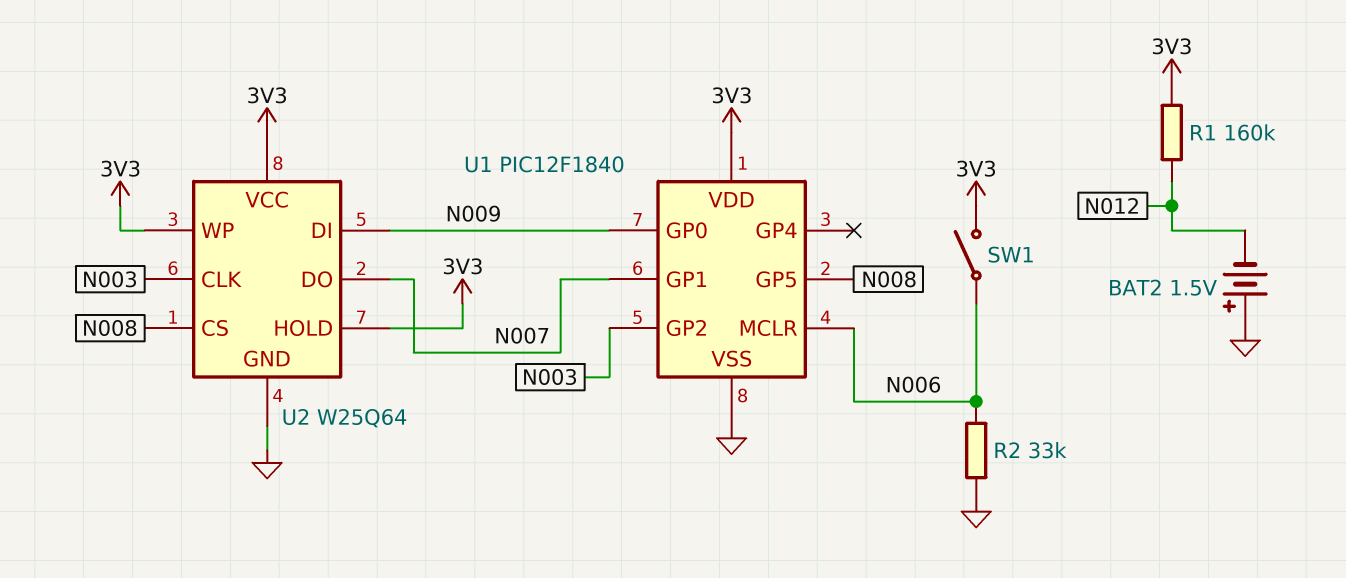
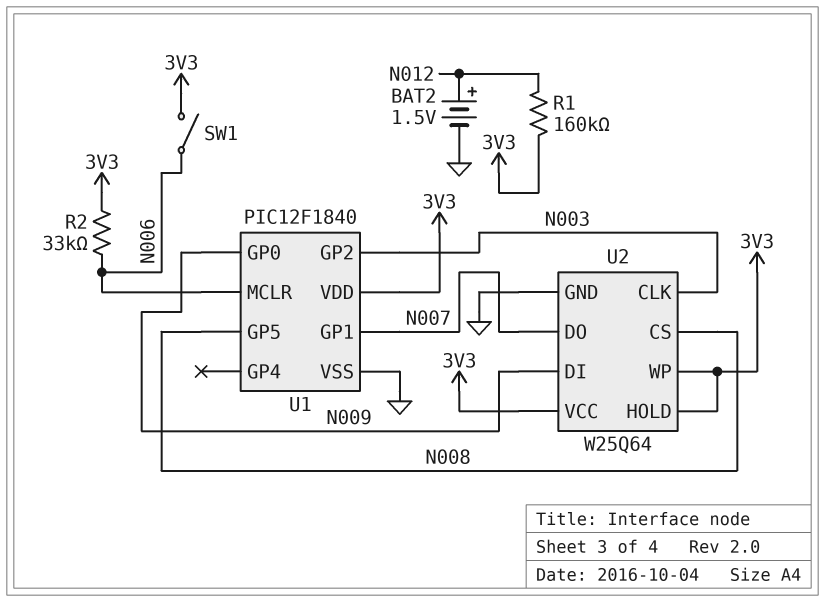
BAT2: 1.5V (plus GND, minus N012) -> 1.5V (plus N012, minus GND)
R2: 33k (GND, N006) -> 33k (3V3, N006)

